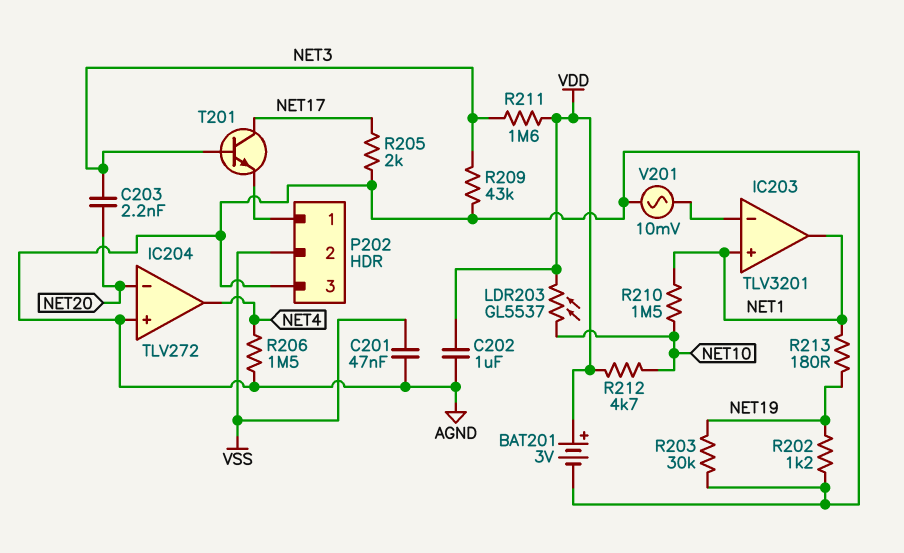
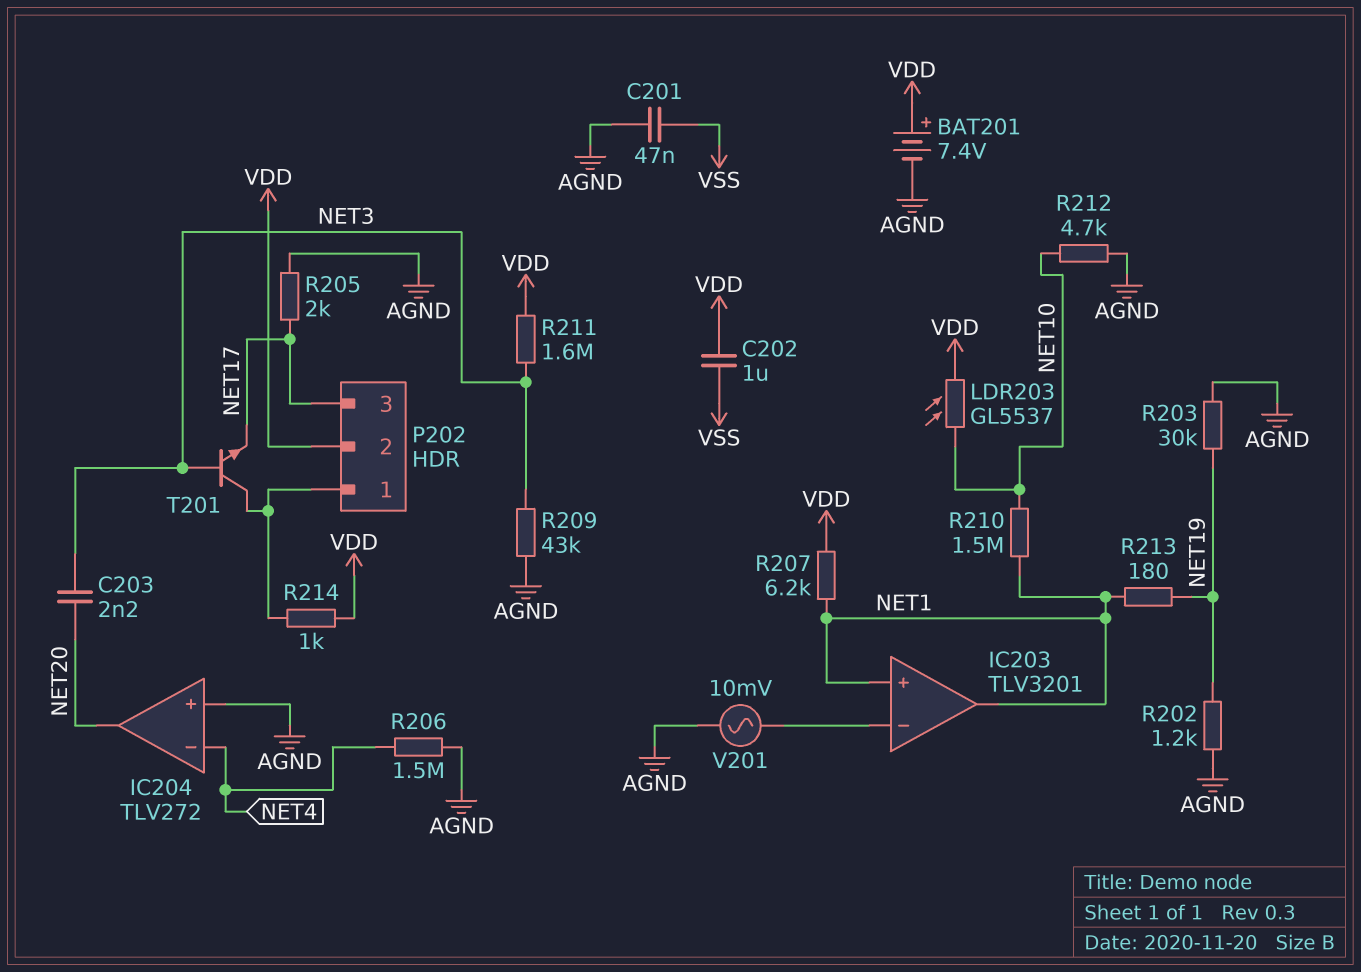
BAT201: 3V (plus VDD, minus AGND) -> 7.4V (plus VDD, minus AGND)
C202: 1uF (AGND, VDD) -> 1uF (VDD, VSS)
IC204 pin in-: NET20 -> NET4
IC204 pin out: NET4 -> NET20
P202 pin 2: VSS -> VDD
P202 pin 3: AGND -> NET17
R207: none -> 6.2k (NET1, VDD)
R212: 4.7k (NET10, VDD) -> 4.7k (AGND, NET10)
R214: none -> 1k (P202/1, VDD)
T201: NPN (B NET3, C NET17, E P202/1) -> NPN (B NET3, C P202/1, E NET17)

